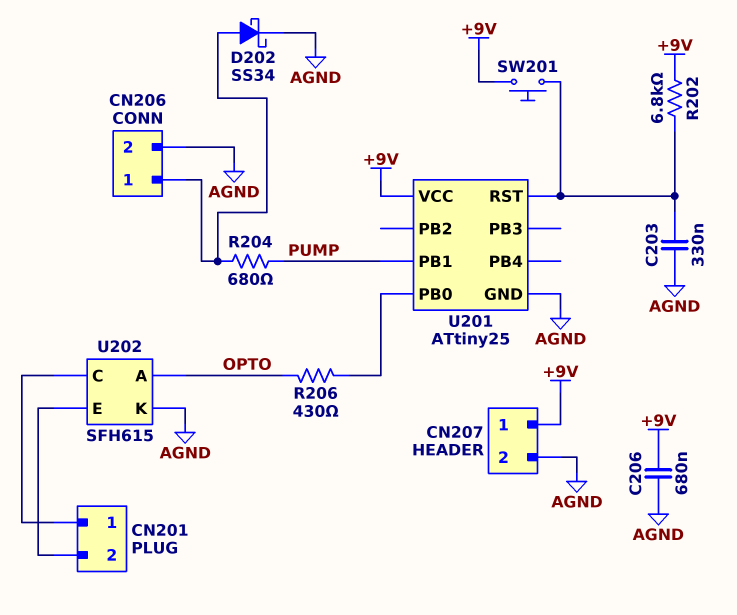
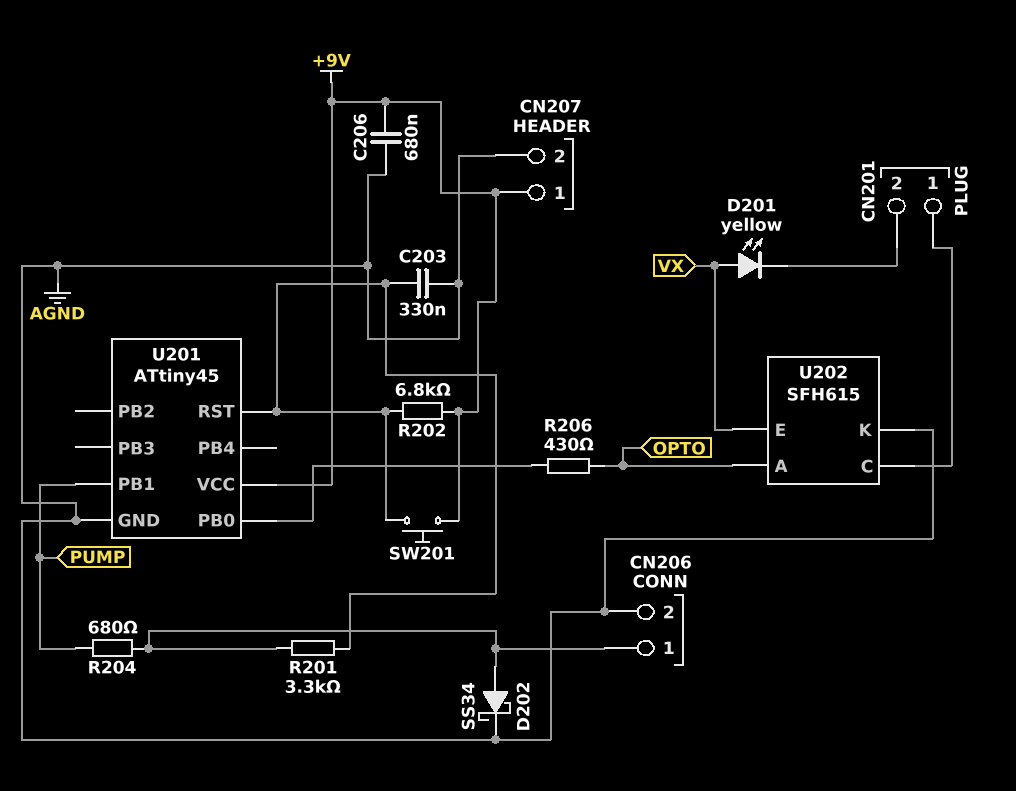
D201: none -> LED yellow (A VX, K CN201/2)
R201: none -> 3.3k (CN206/1, U201/RST)
U201: ATtiny25 -> ATtiny45
U202 pin E: CN201/2 -> VX

